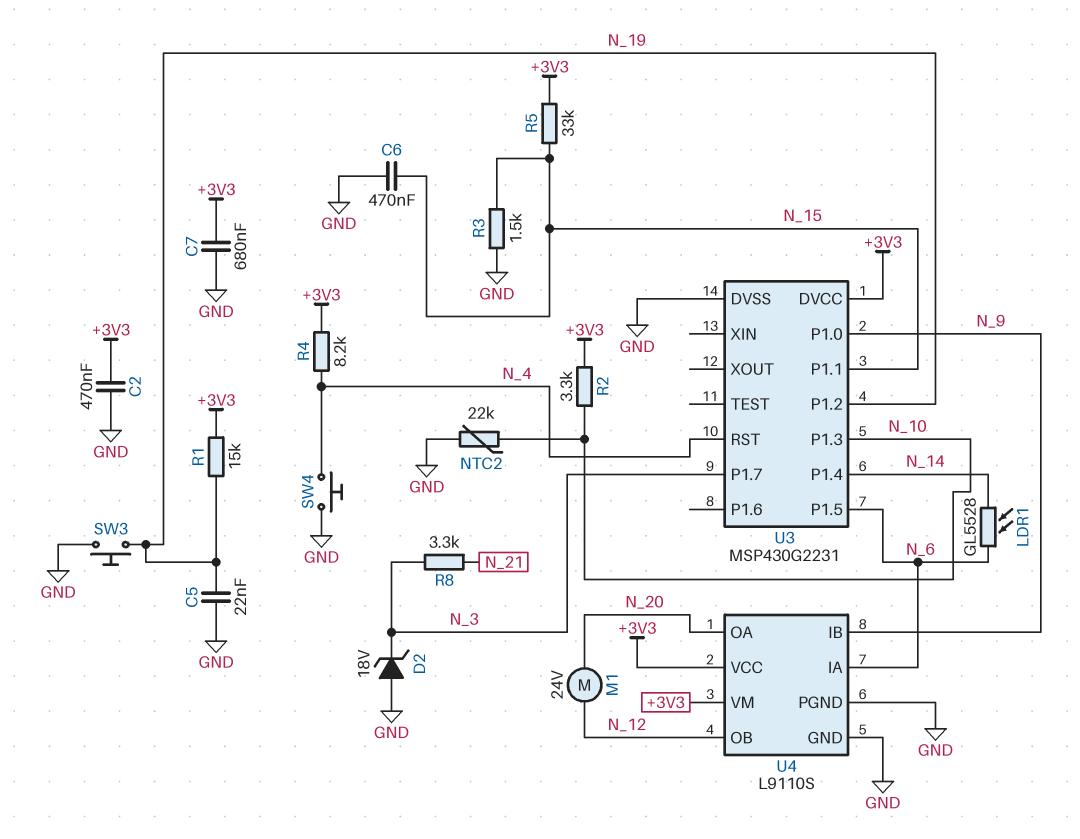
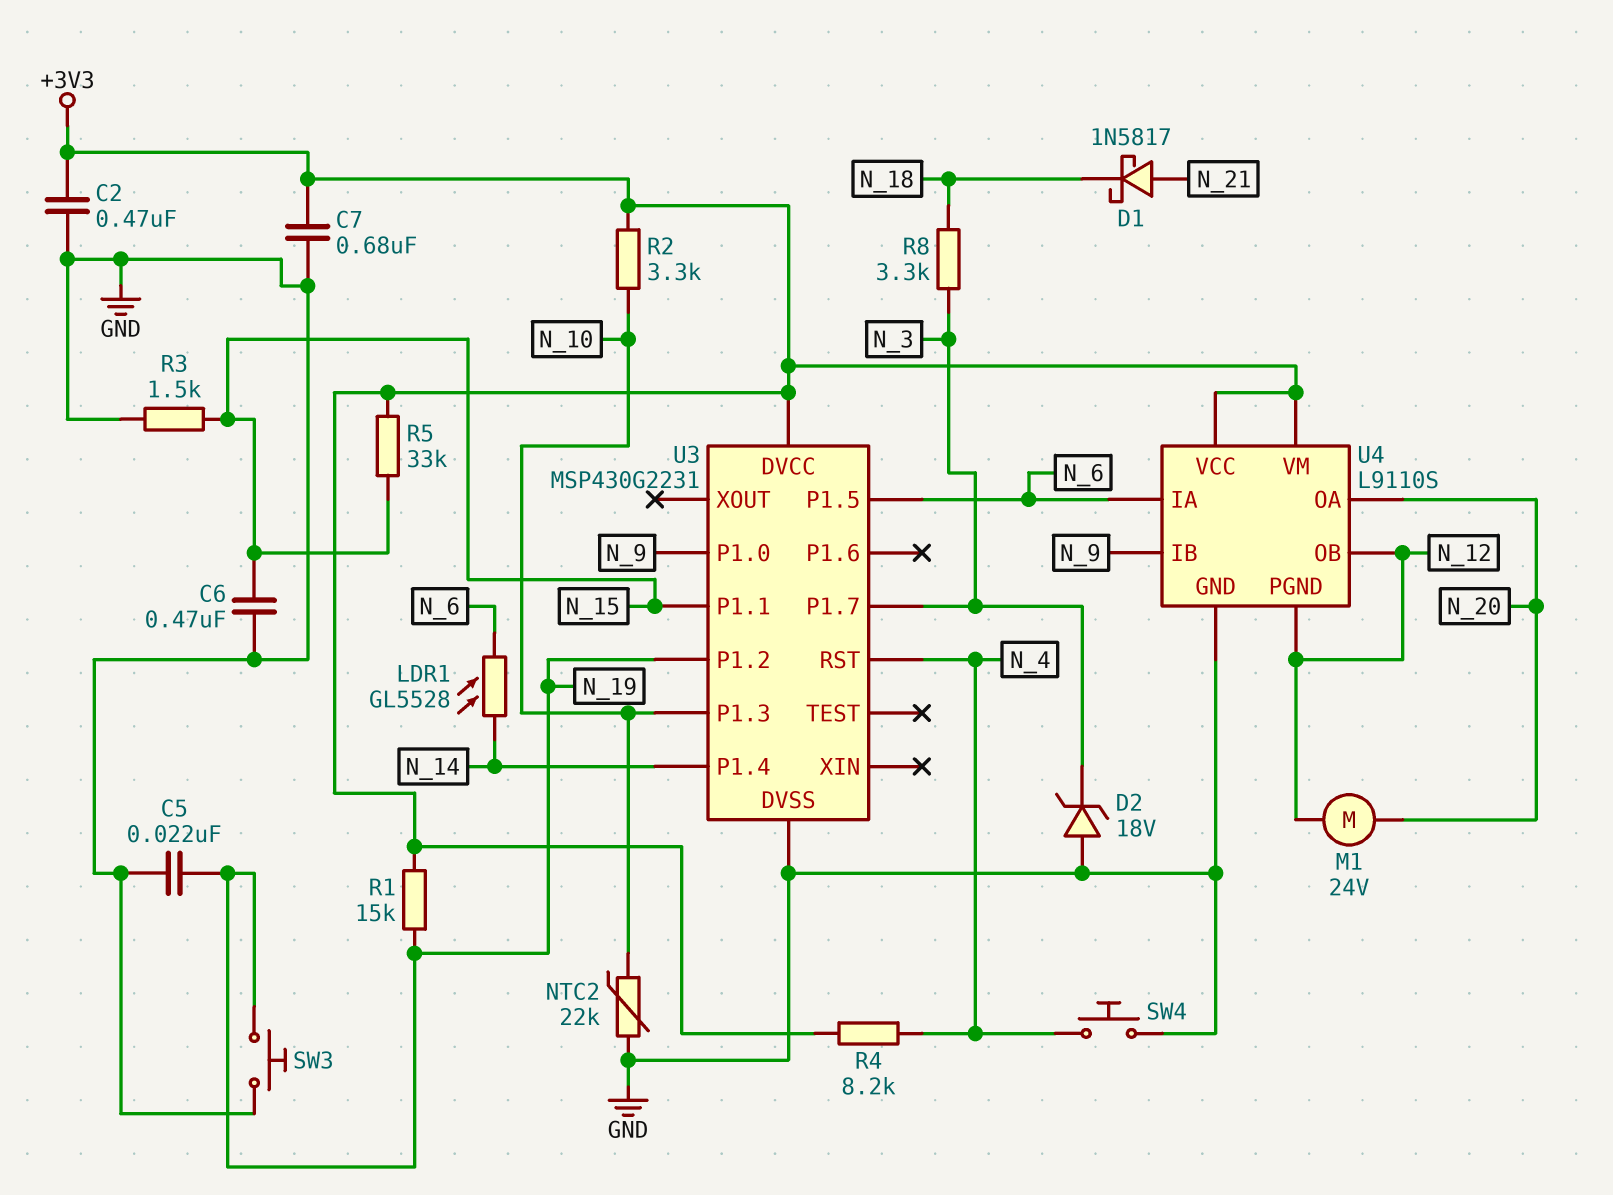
D1: none -> schottky 1N5817 (A N_21, K N_18)
R8: 3.3k (N_3, N_21) -> 3.3k (N_3, N_18)
U4 pin PGND: GND -> N_12

